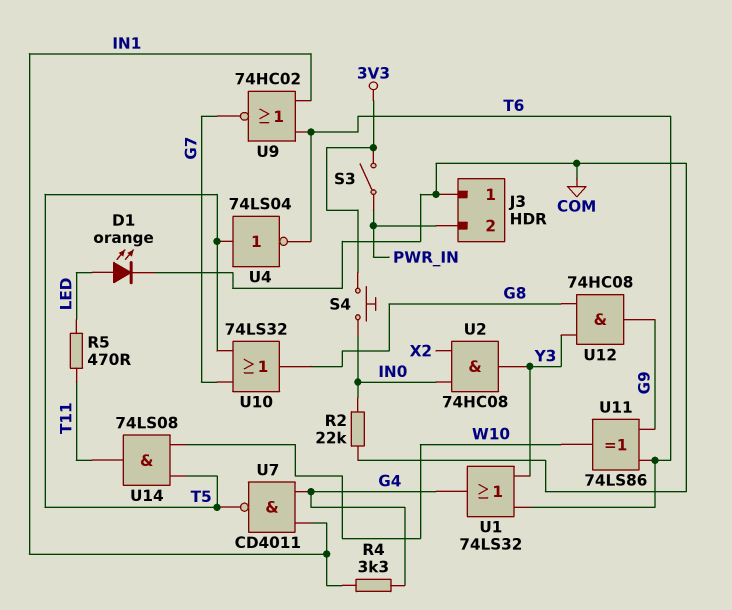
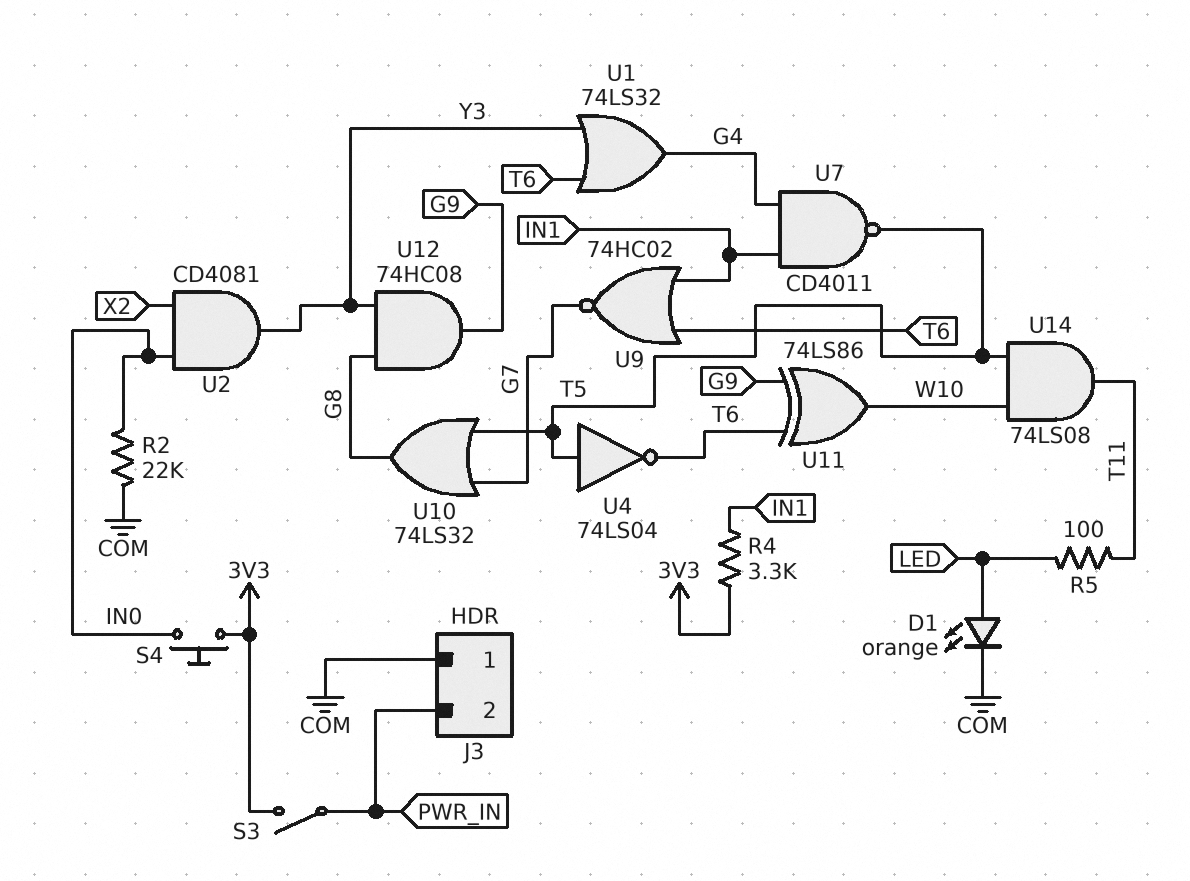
R4: 3.3k (G4, IN1) -> 3.3k (3V3, IN1)
R5: 470 (LED, T11) -> 100 (LED, T11)
U2: AND 74HC08 (in IN0, in X2, out Y3) -> AND CD4081 (in IN0, in X2, out Y3)

